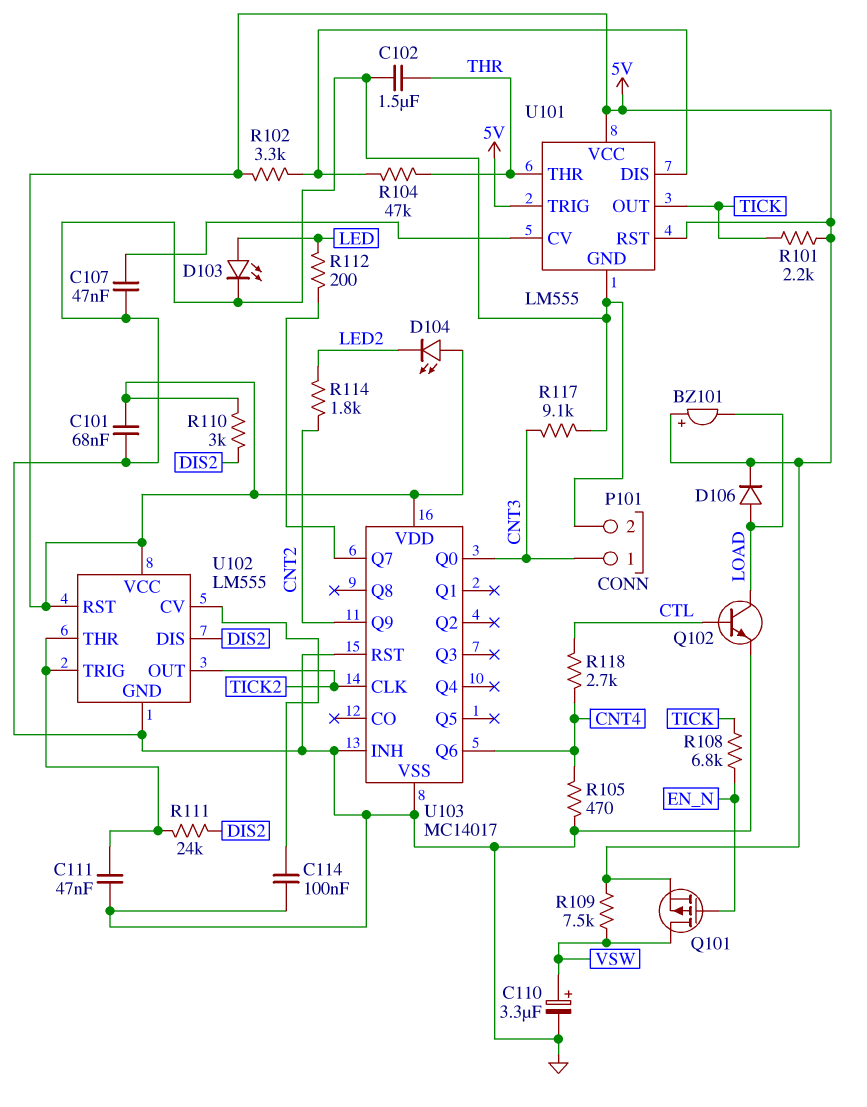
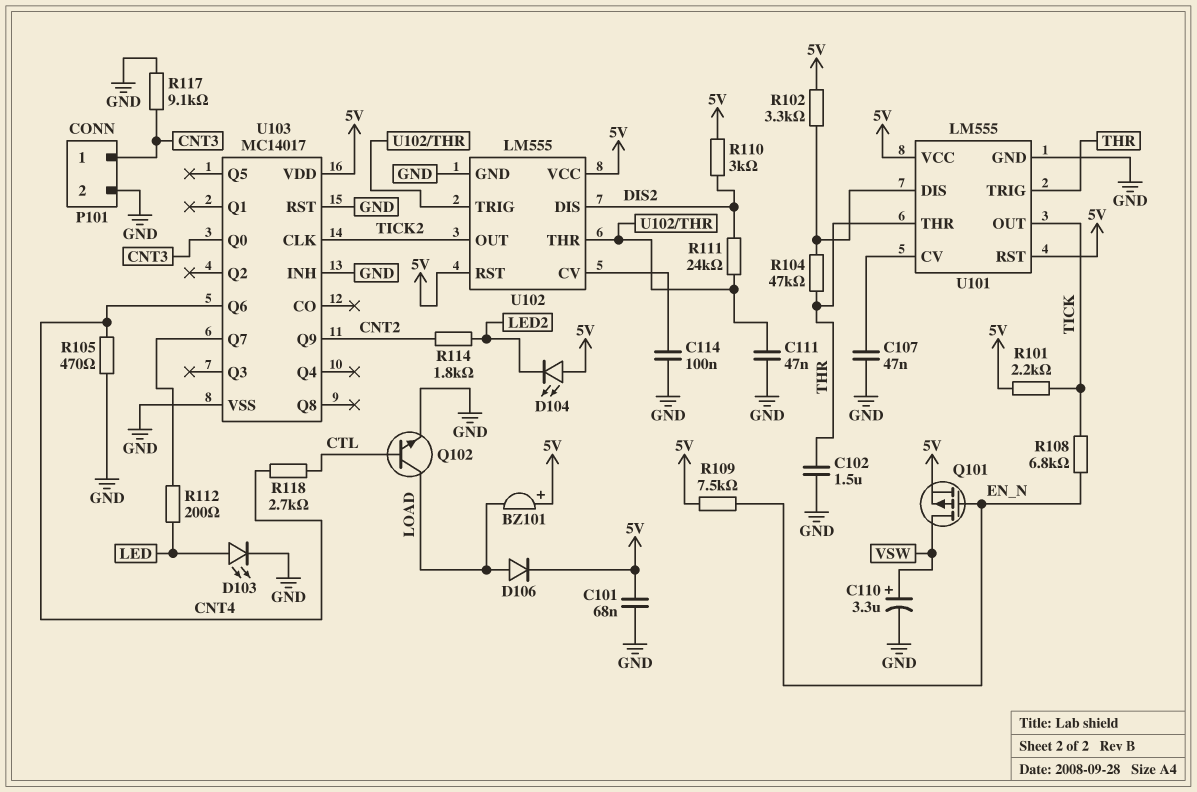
R109: 7.5k (5V, VSW) -> 7.5k (5V, EN_N)
U101 pin TRIG: 5V -> THR

